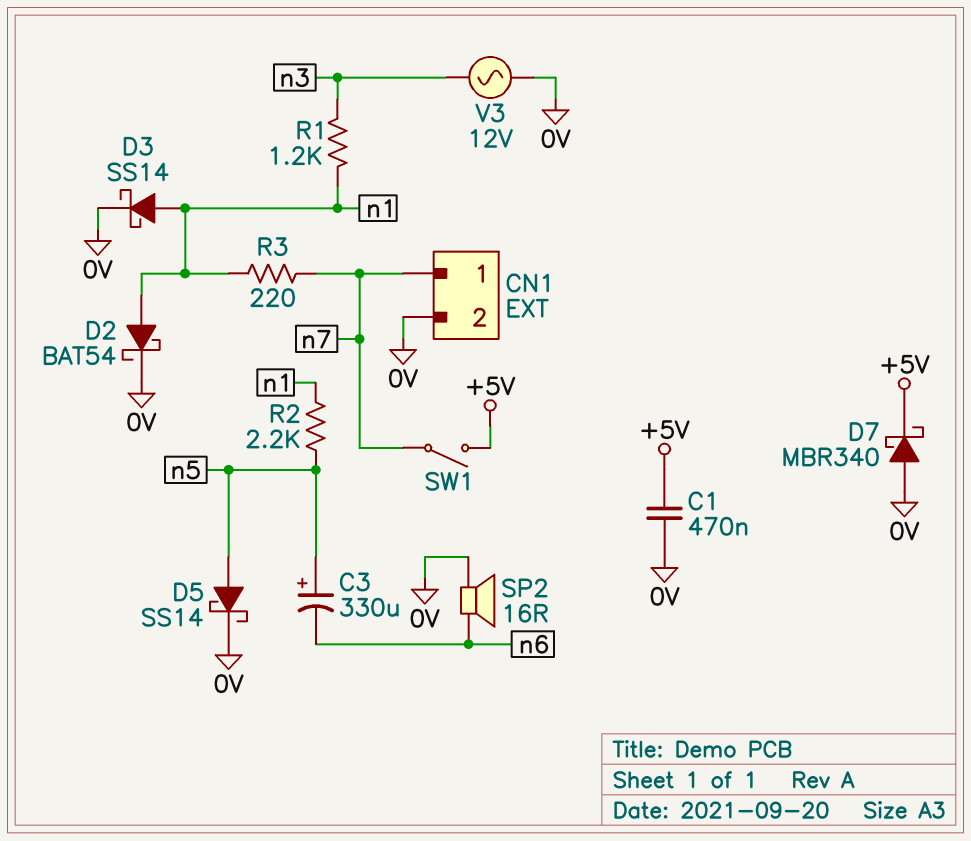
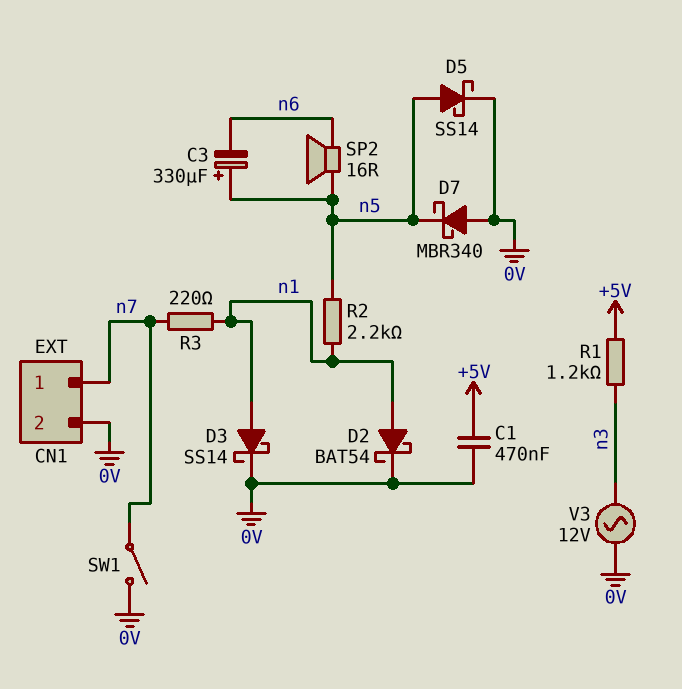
D7: schottky MBR340 (A 0V, K +5V) -> schottky MBR340 (A 0V, K n5)
R1: 1.2k (n1, n3) -> 1.2k (+5V, n3)
SP2: speaker 16R (0V, n6) -> speaker 16R (n5, n6)
SW1: switch (+5V, n7) -> switch (0V, n7)

